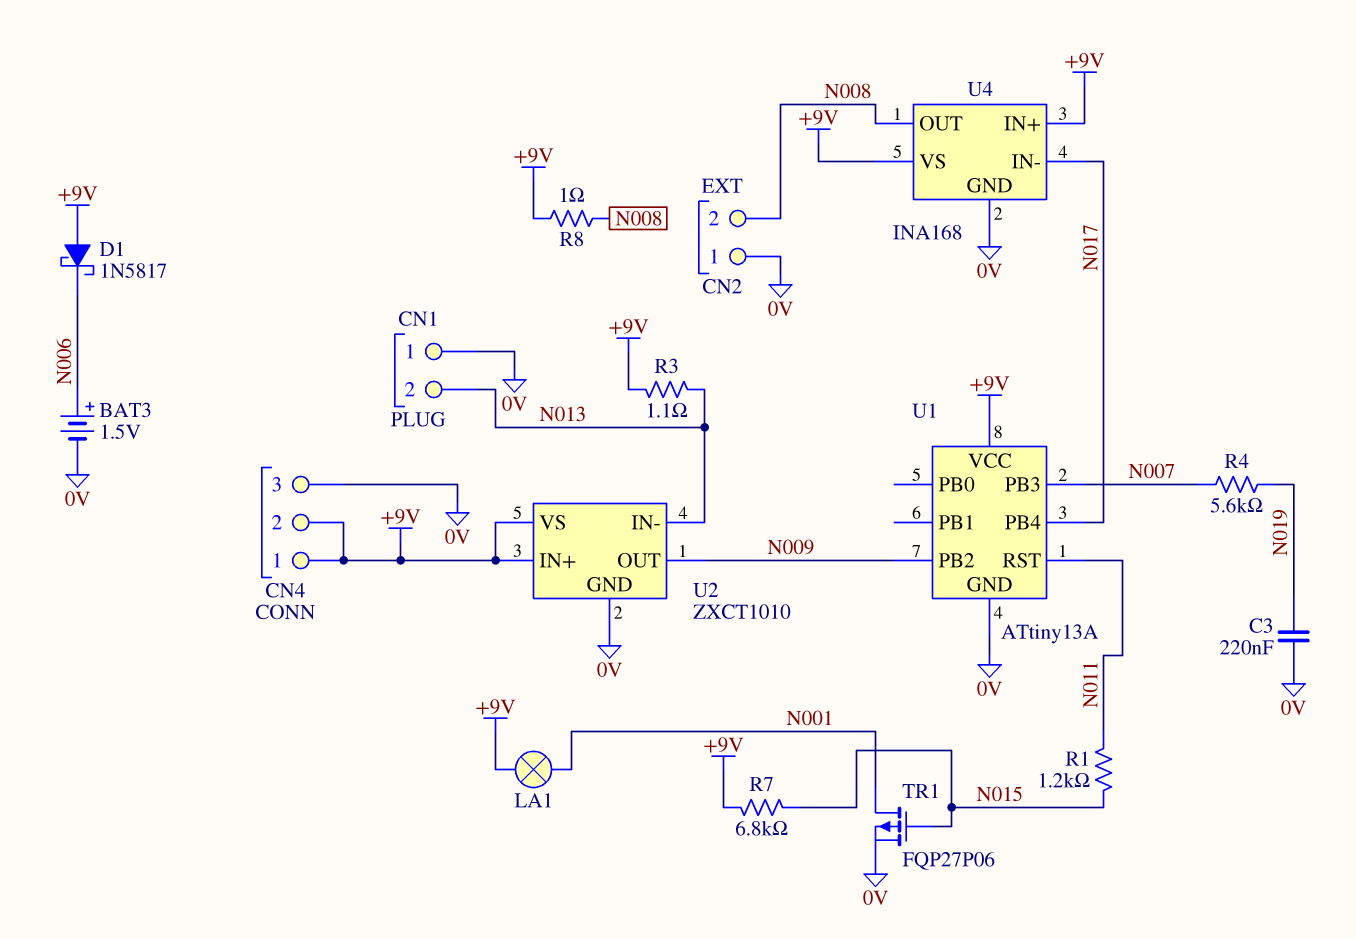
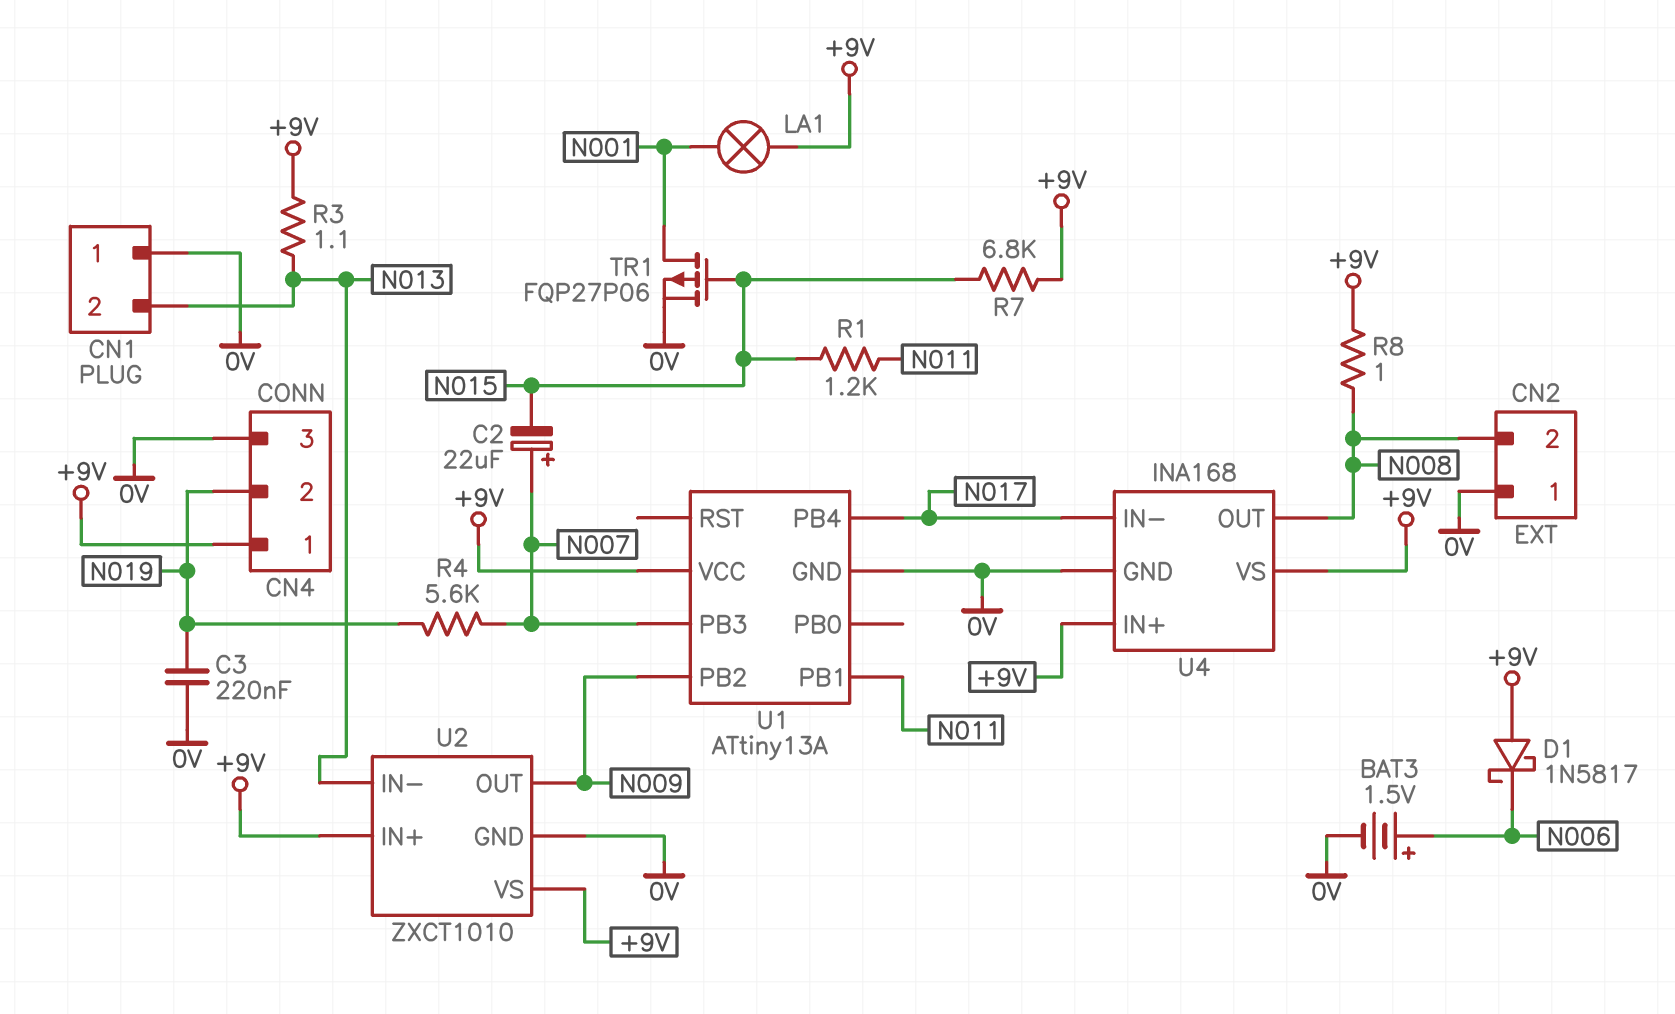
C2: none -> 22uF (plus N007, minus N015)
CN4 pin 2: +9V -> N019
U1 pin PB1: none -> N011
U1 pin RST: N011 -> none

